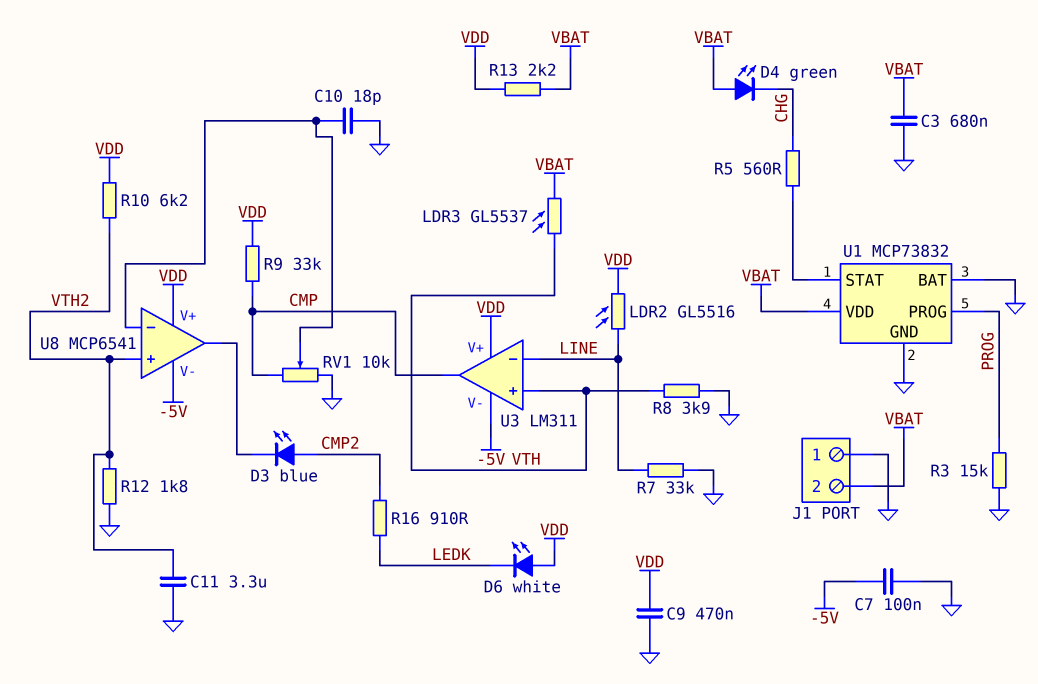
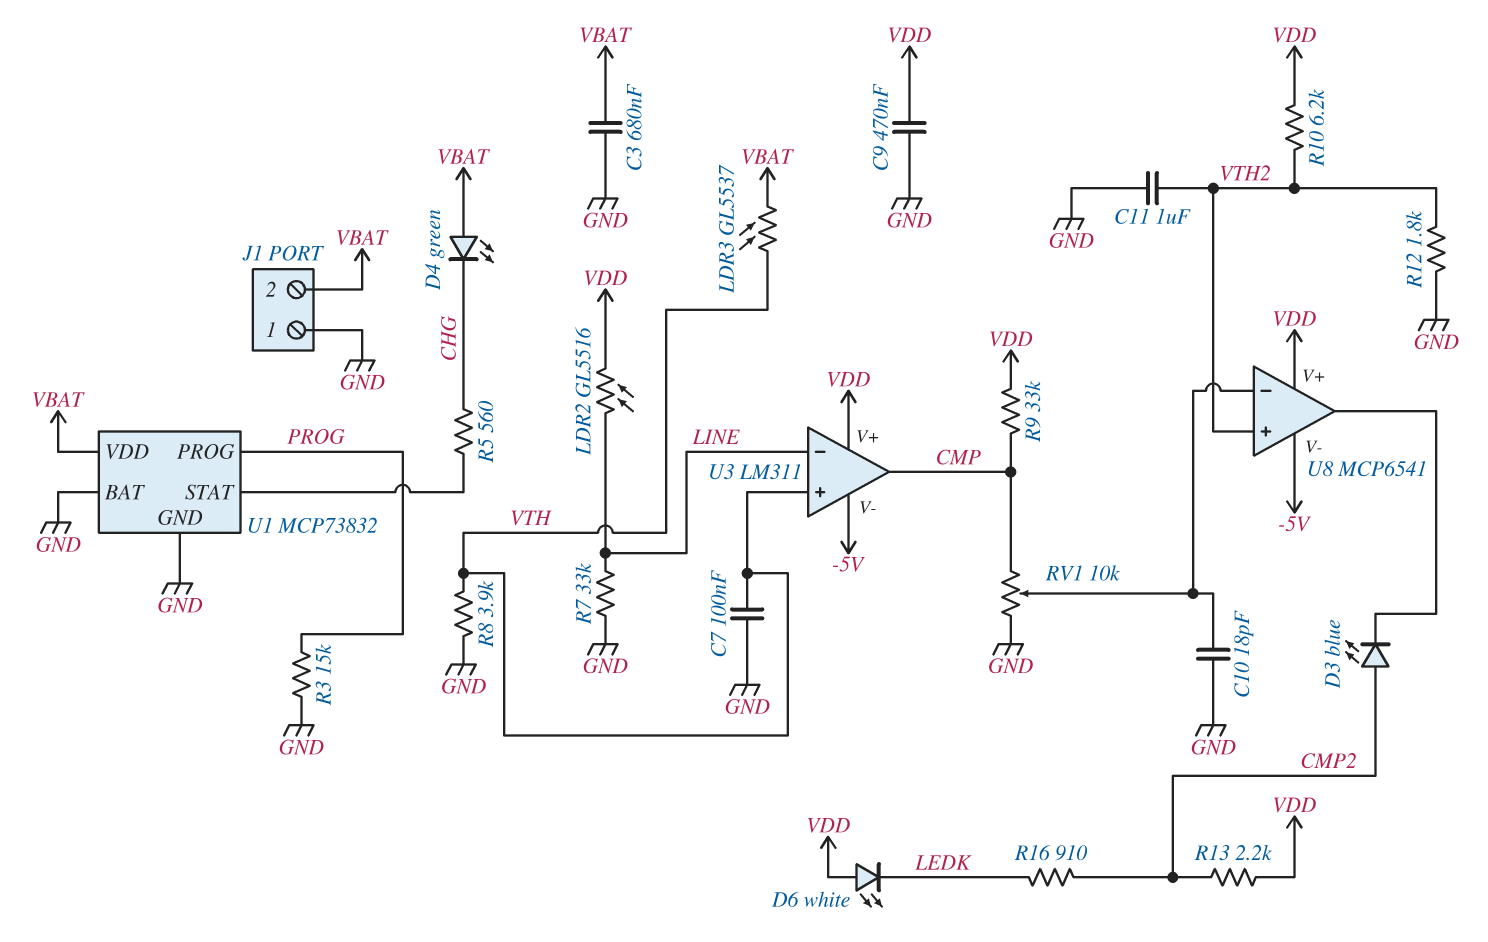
C7: 100nF (-5V, GND) -> 100nF (GND, VTH)
C11: 3.3uF (GND, VTH2) -> 1uF (GND, VTH2)
R13: 2.2k (VBAT, VDD) -> 2.2k (CMP2, VDD)

